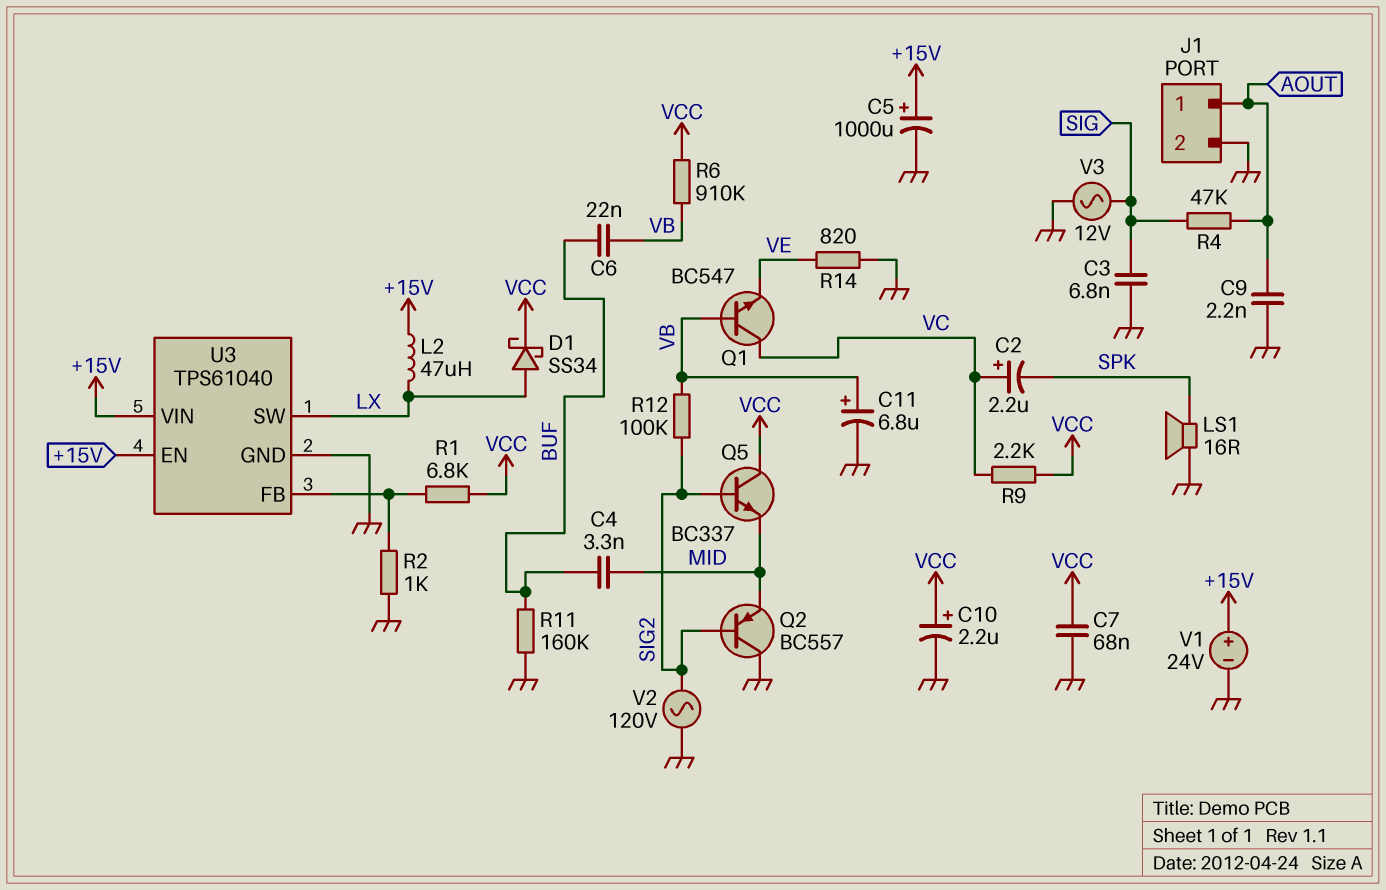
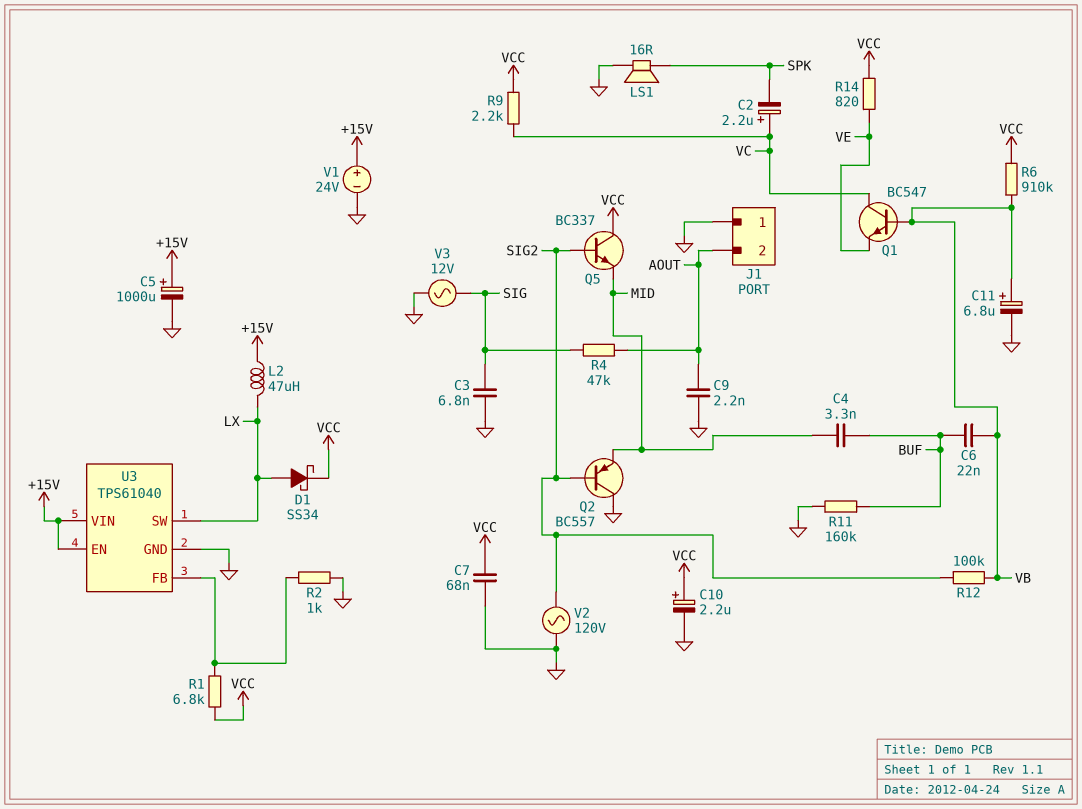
J1 pin 1: AOUT -> GND
J1 pin 2: GND -> AOUT
R14: 820 (GND, VE) -> 820 (VCC, VE)

